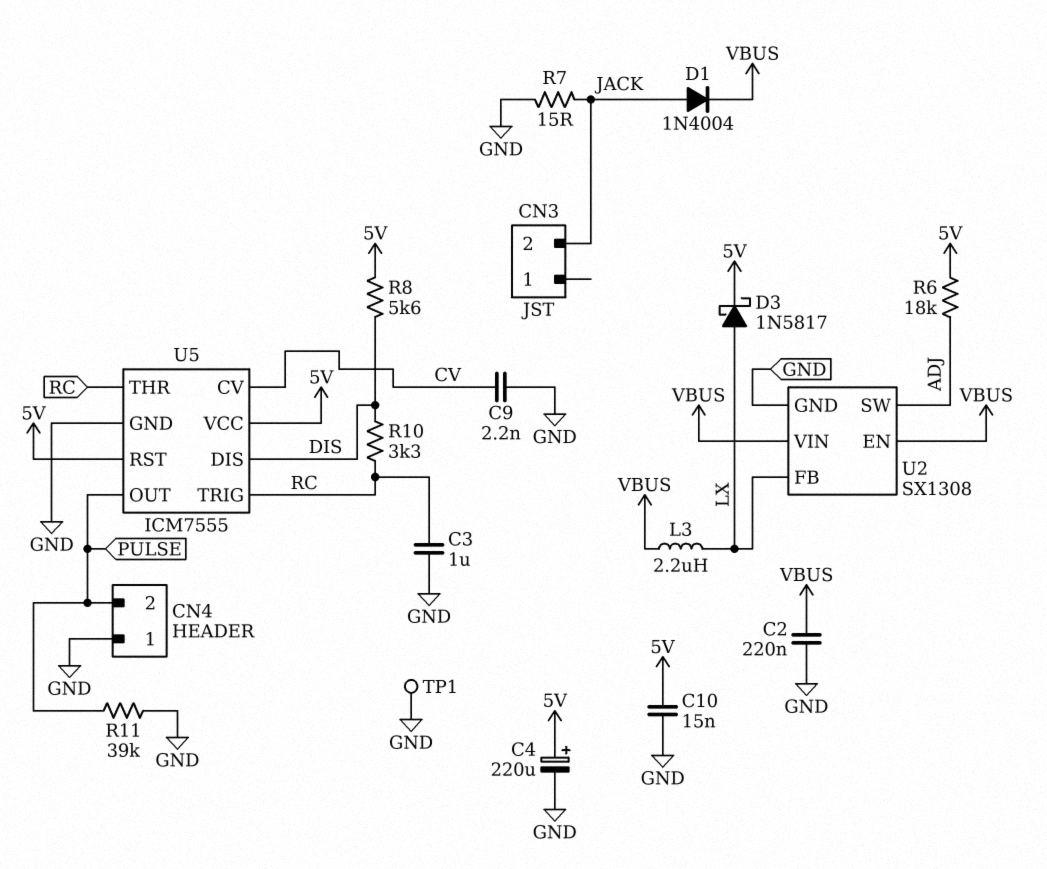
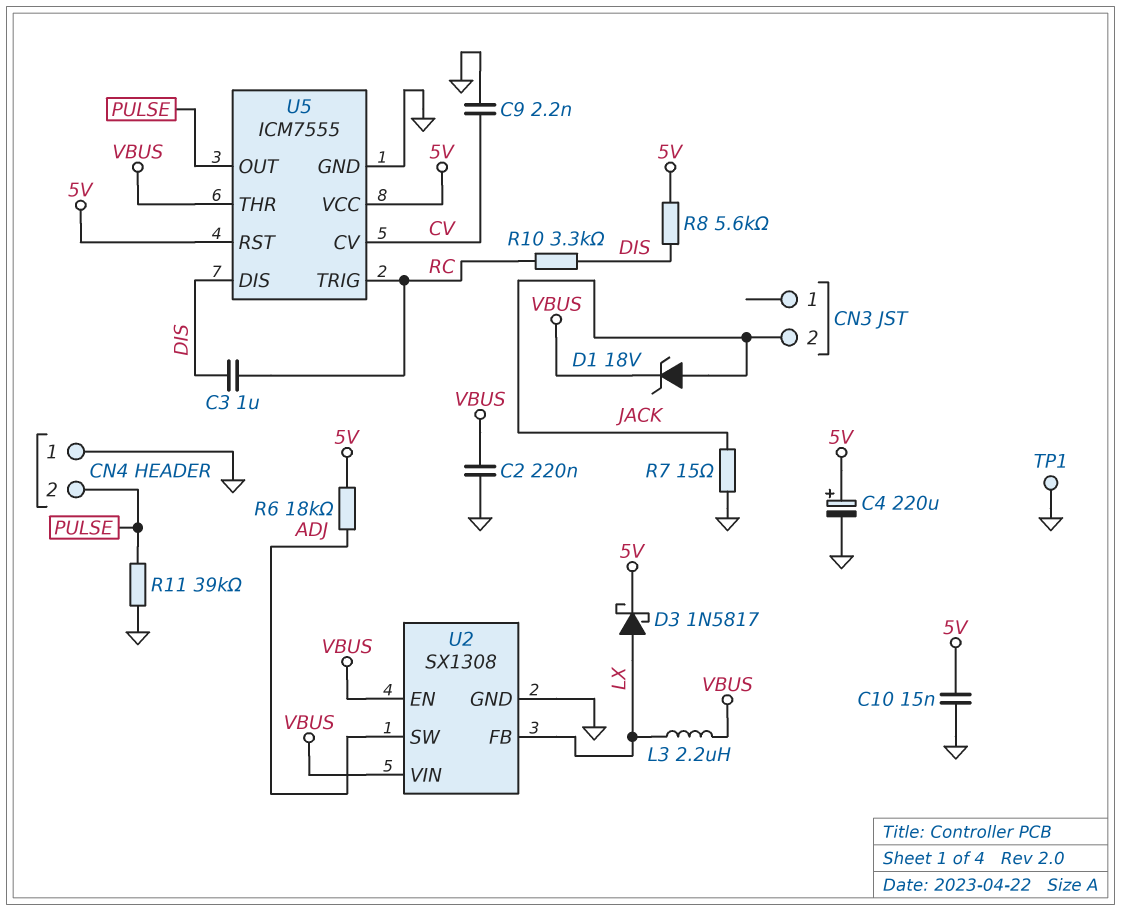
C3: 1uF (GND, RC) -> 1uF (DIS, RC)
D1: diode 1N4004 (A JACK, K VBUS) -> zener 18V (A JACK, K VBUS)
U5 pin THR: RC -> VBUS

